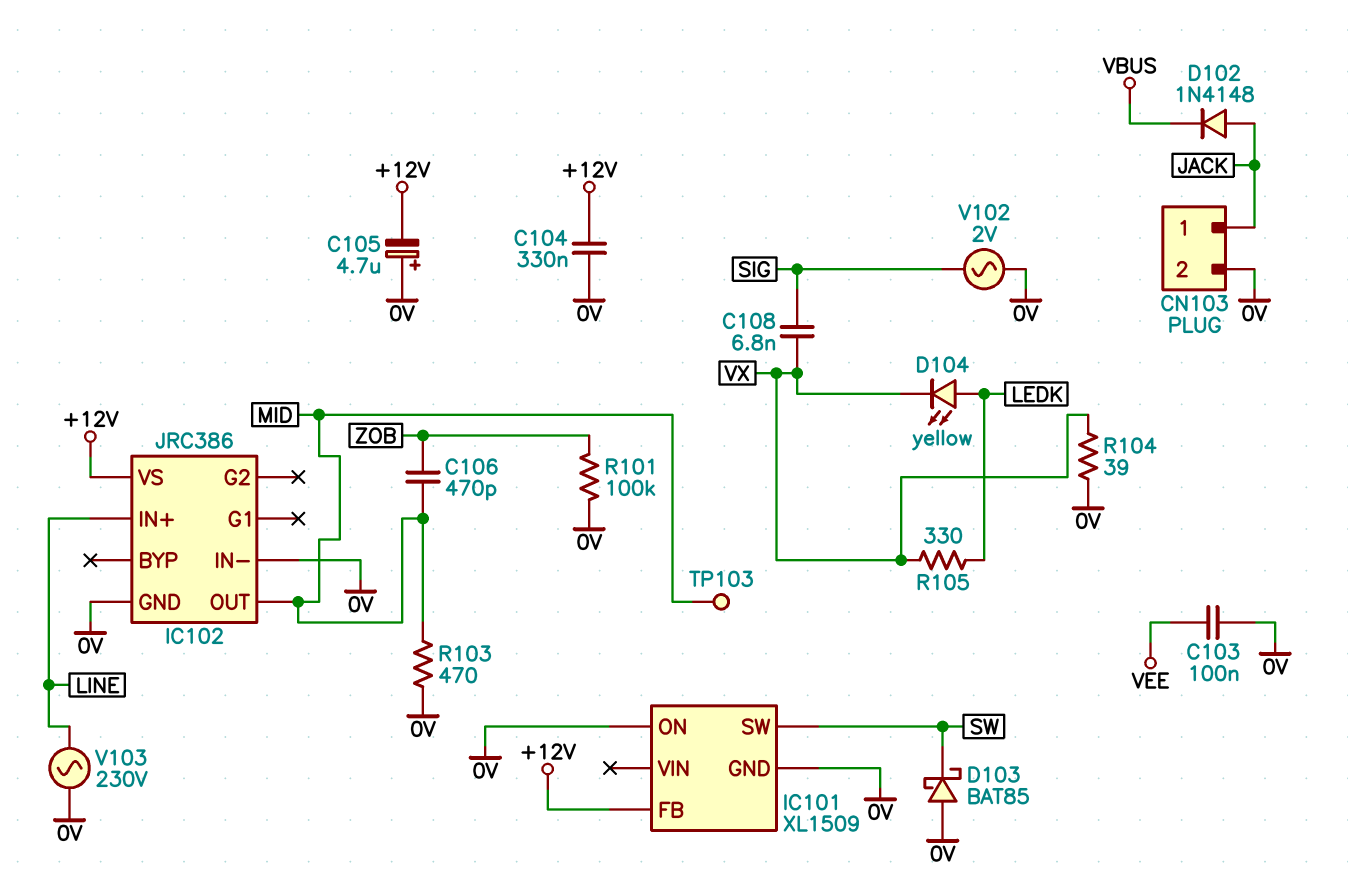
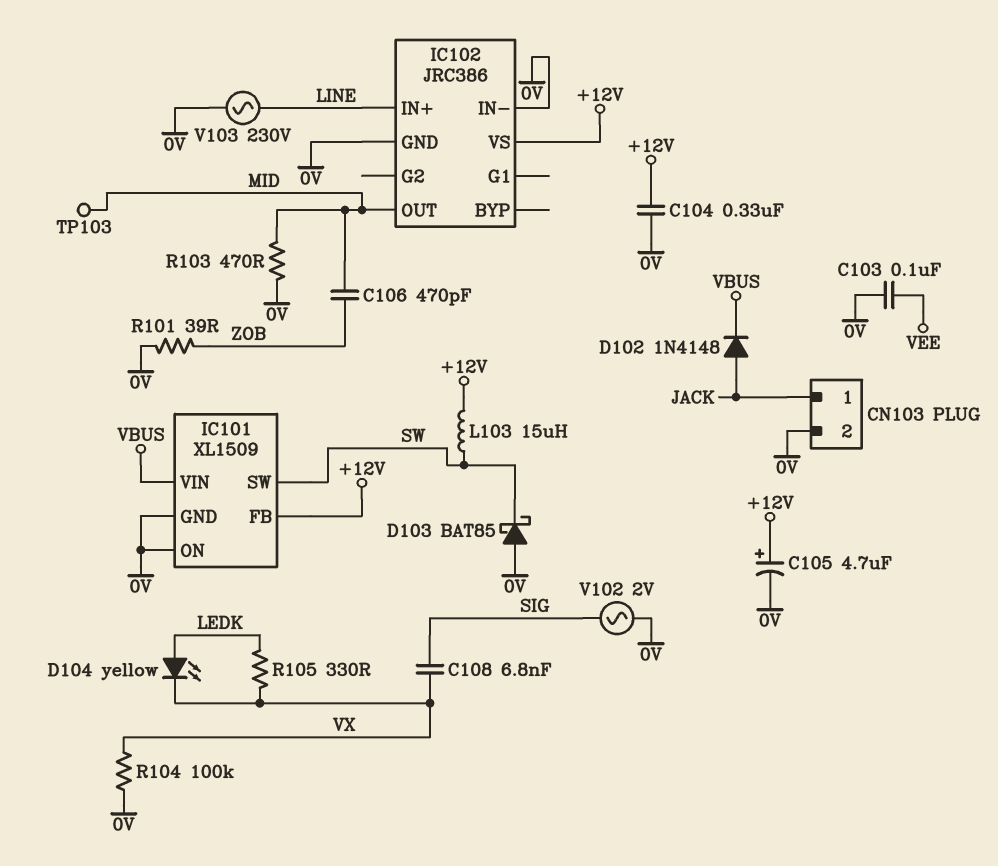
C105: 4.7uF (plus 0V, minus +12V) -> 4.7uF (plus +12V, minus 0V)
IC101 pin VIN: none -> VBUS
L103: none -> 15uH (+12V, SW)
R101: 100k (0V, ZOB) -> 39 (0V, ZOB)
R104: 39 (0V, VX) -> 100k (0V, VX)

